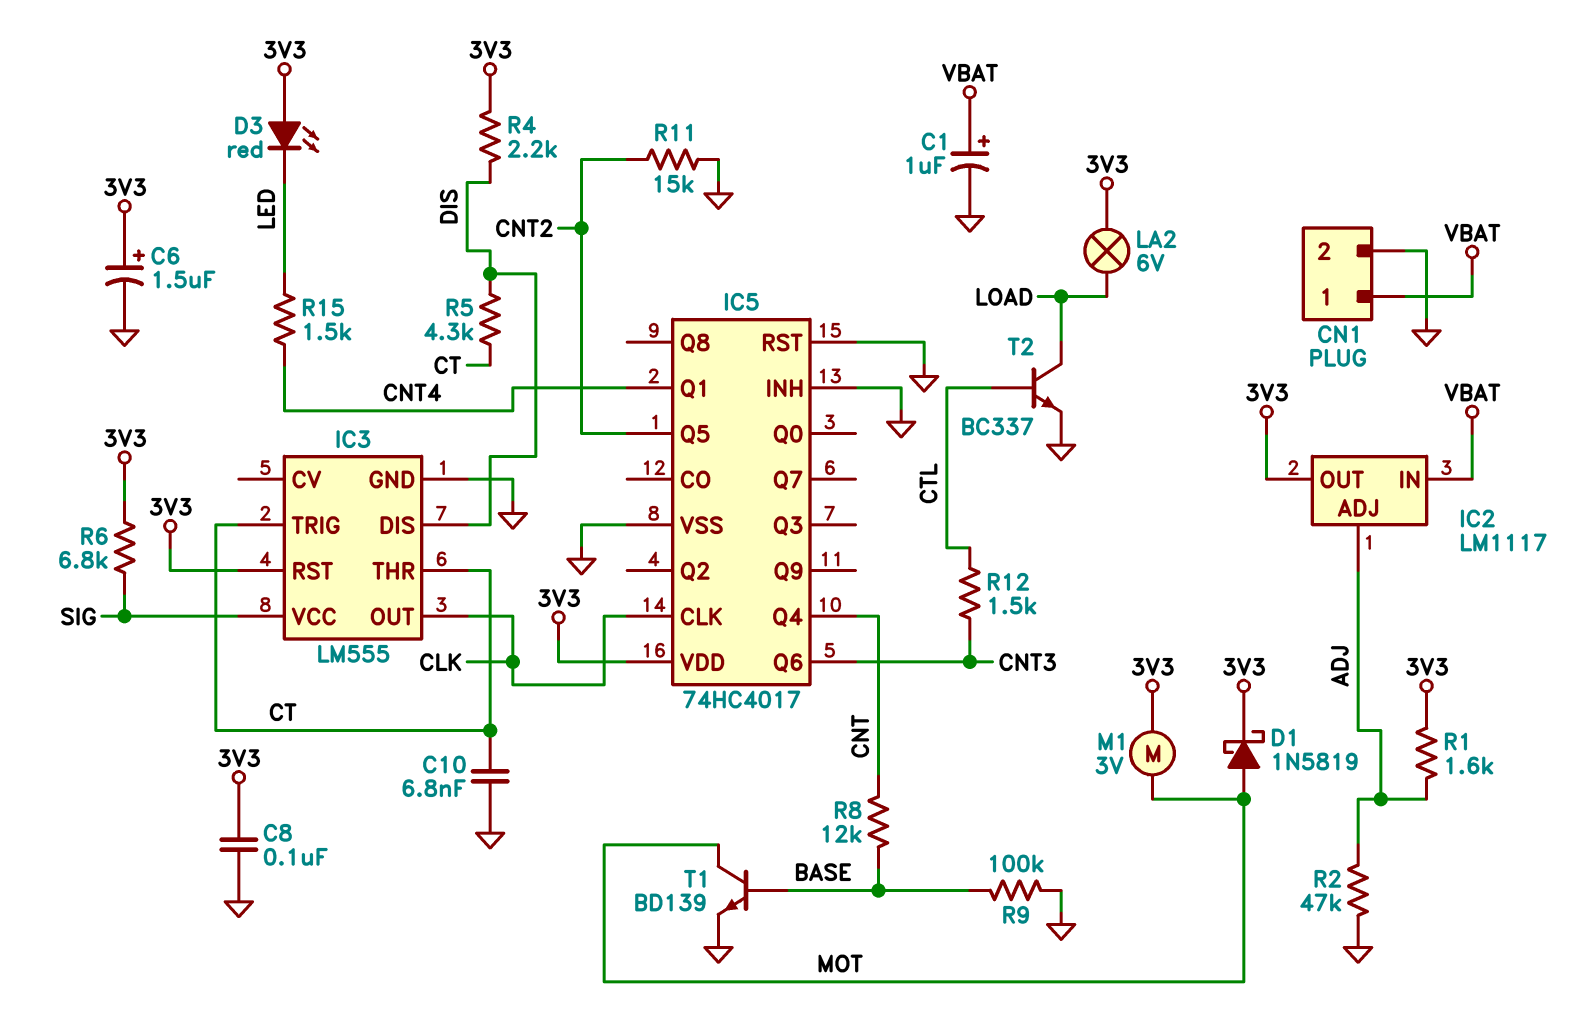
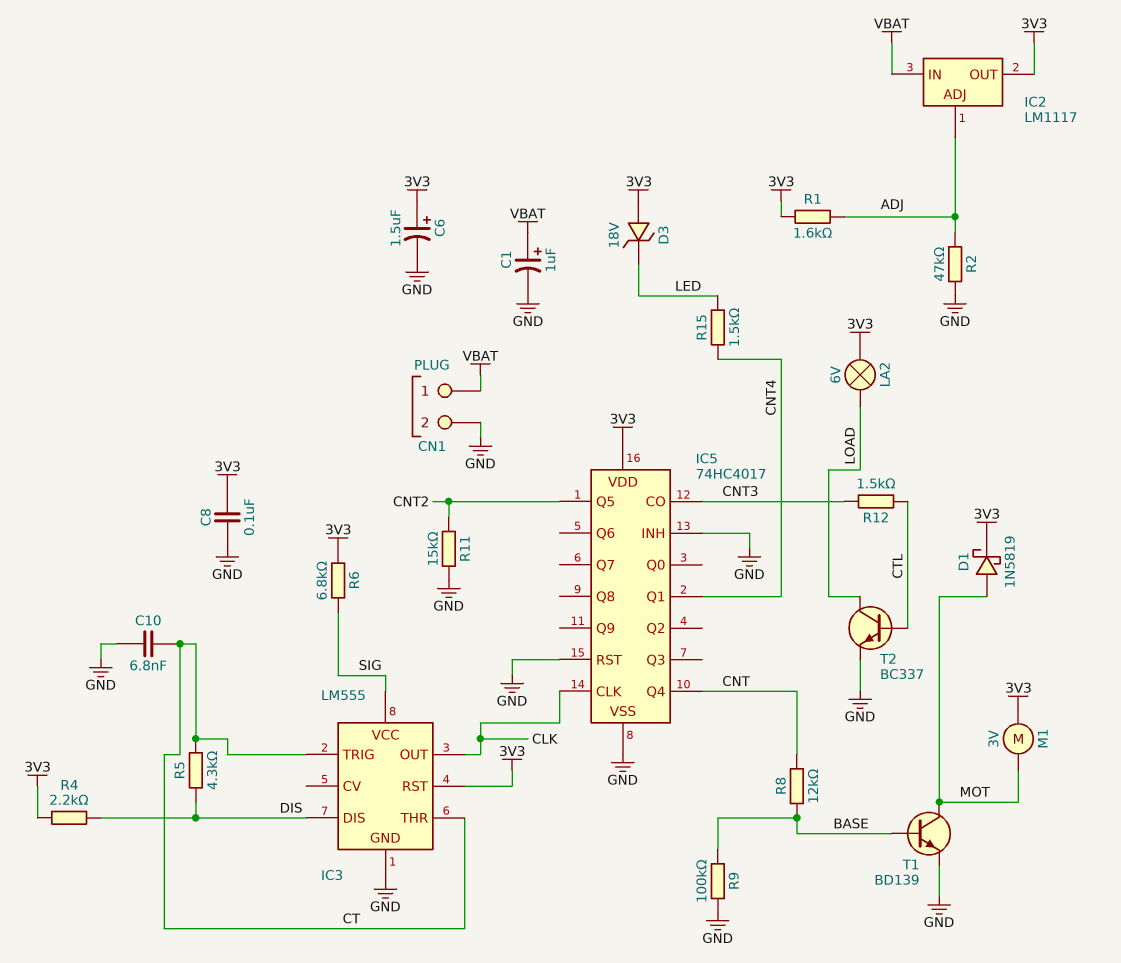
D3: LED red (A 3V3, K LED) -> zener 18V (A 3V3, K LED)
IC5 pin CO: none -> CNT3
IC5 pin Q6: CNT3 -> none

